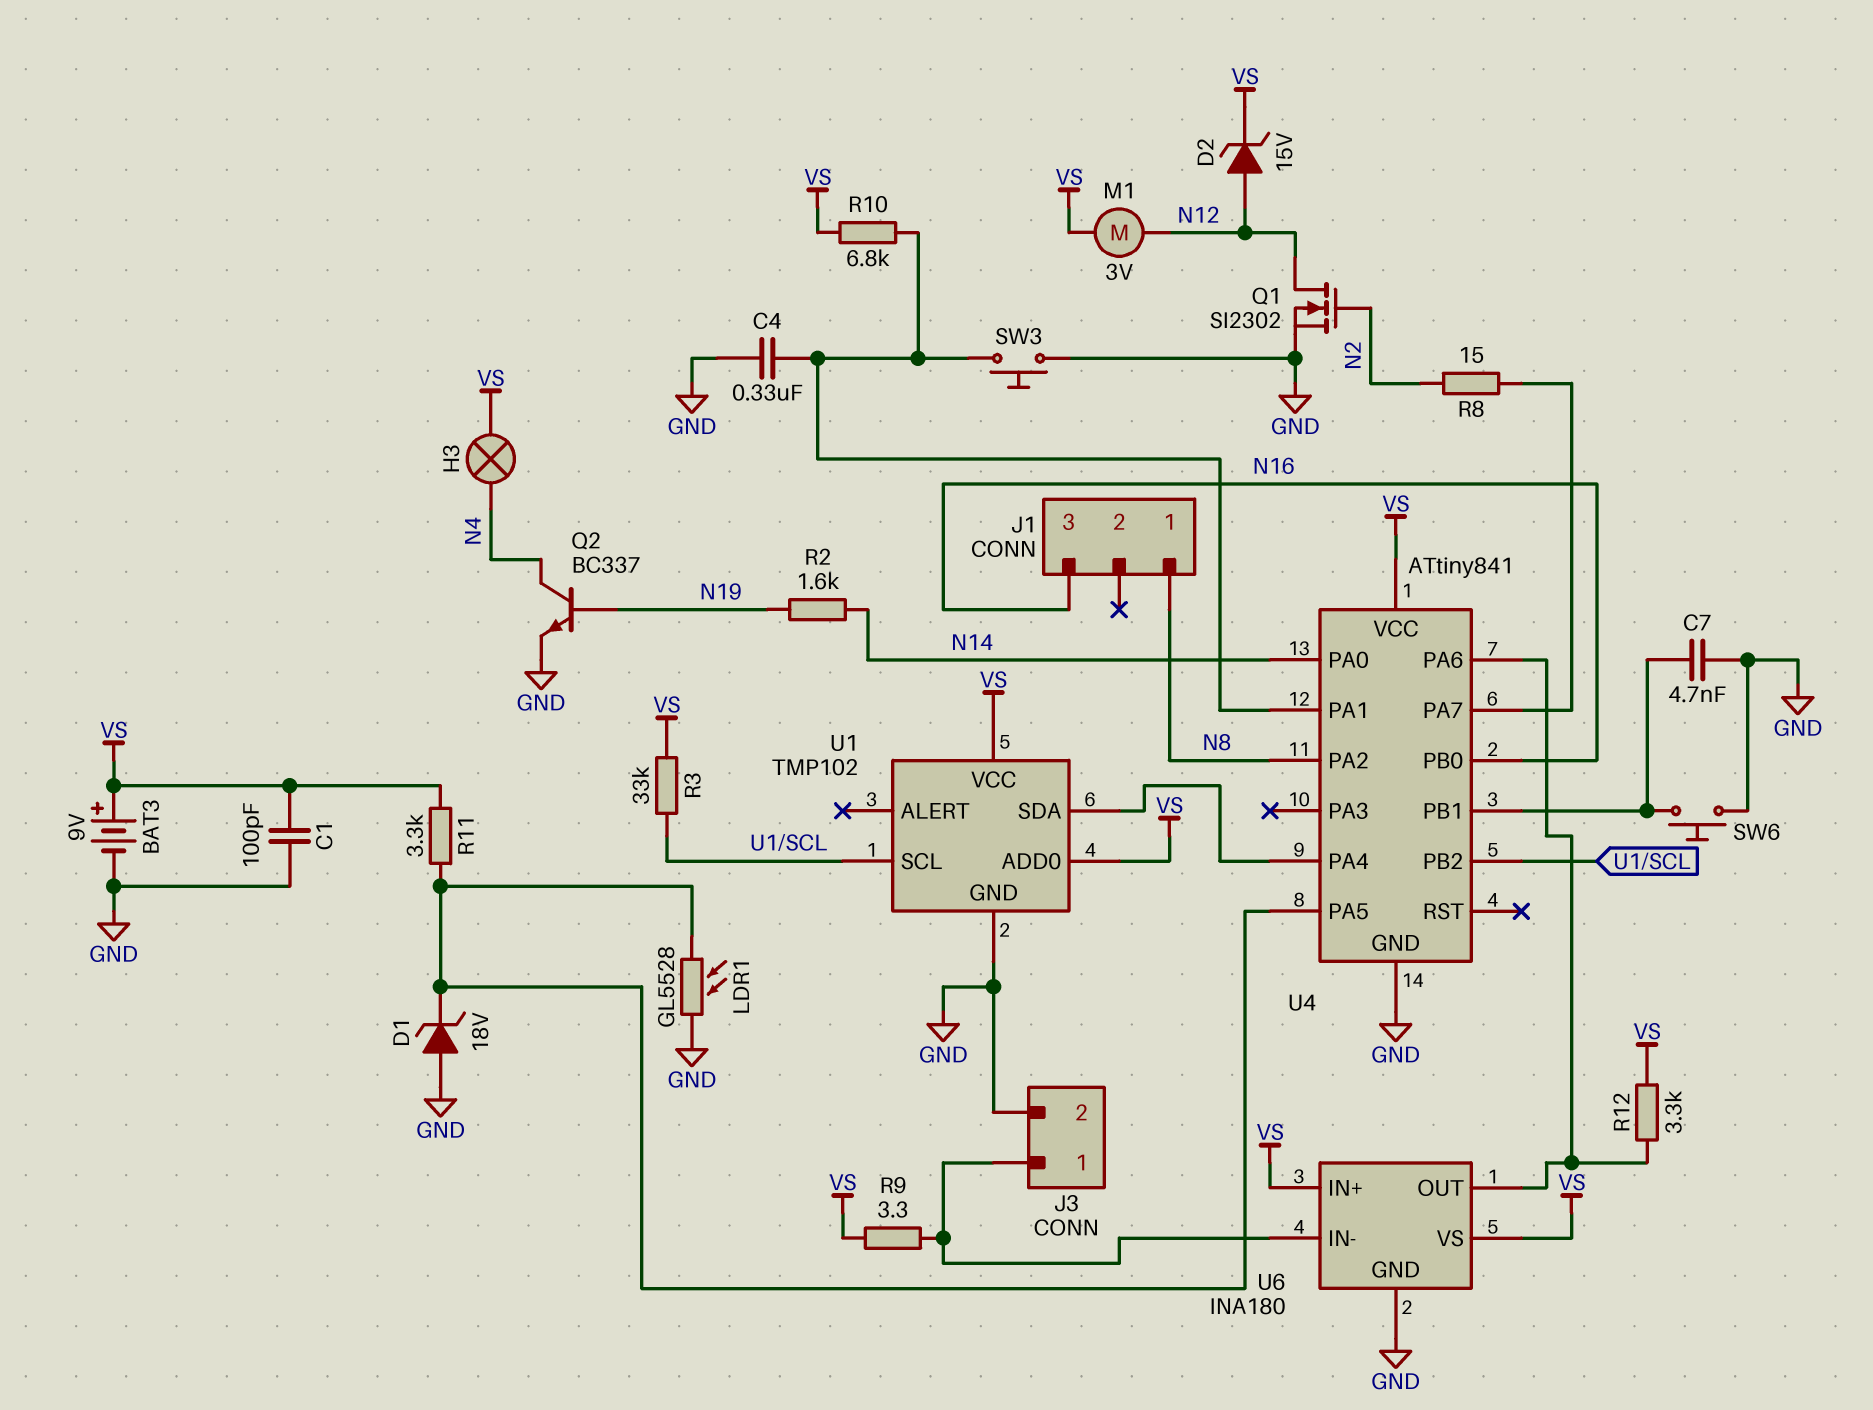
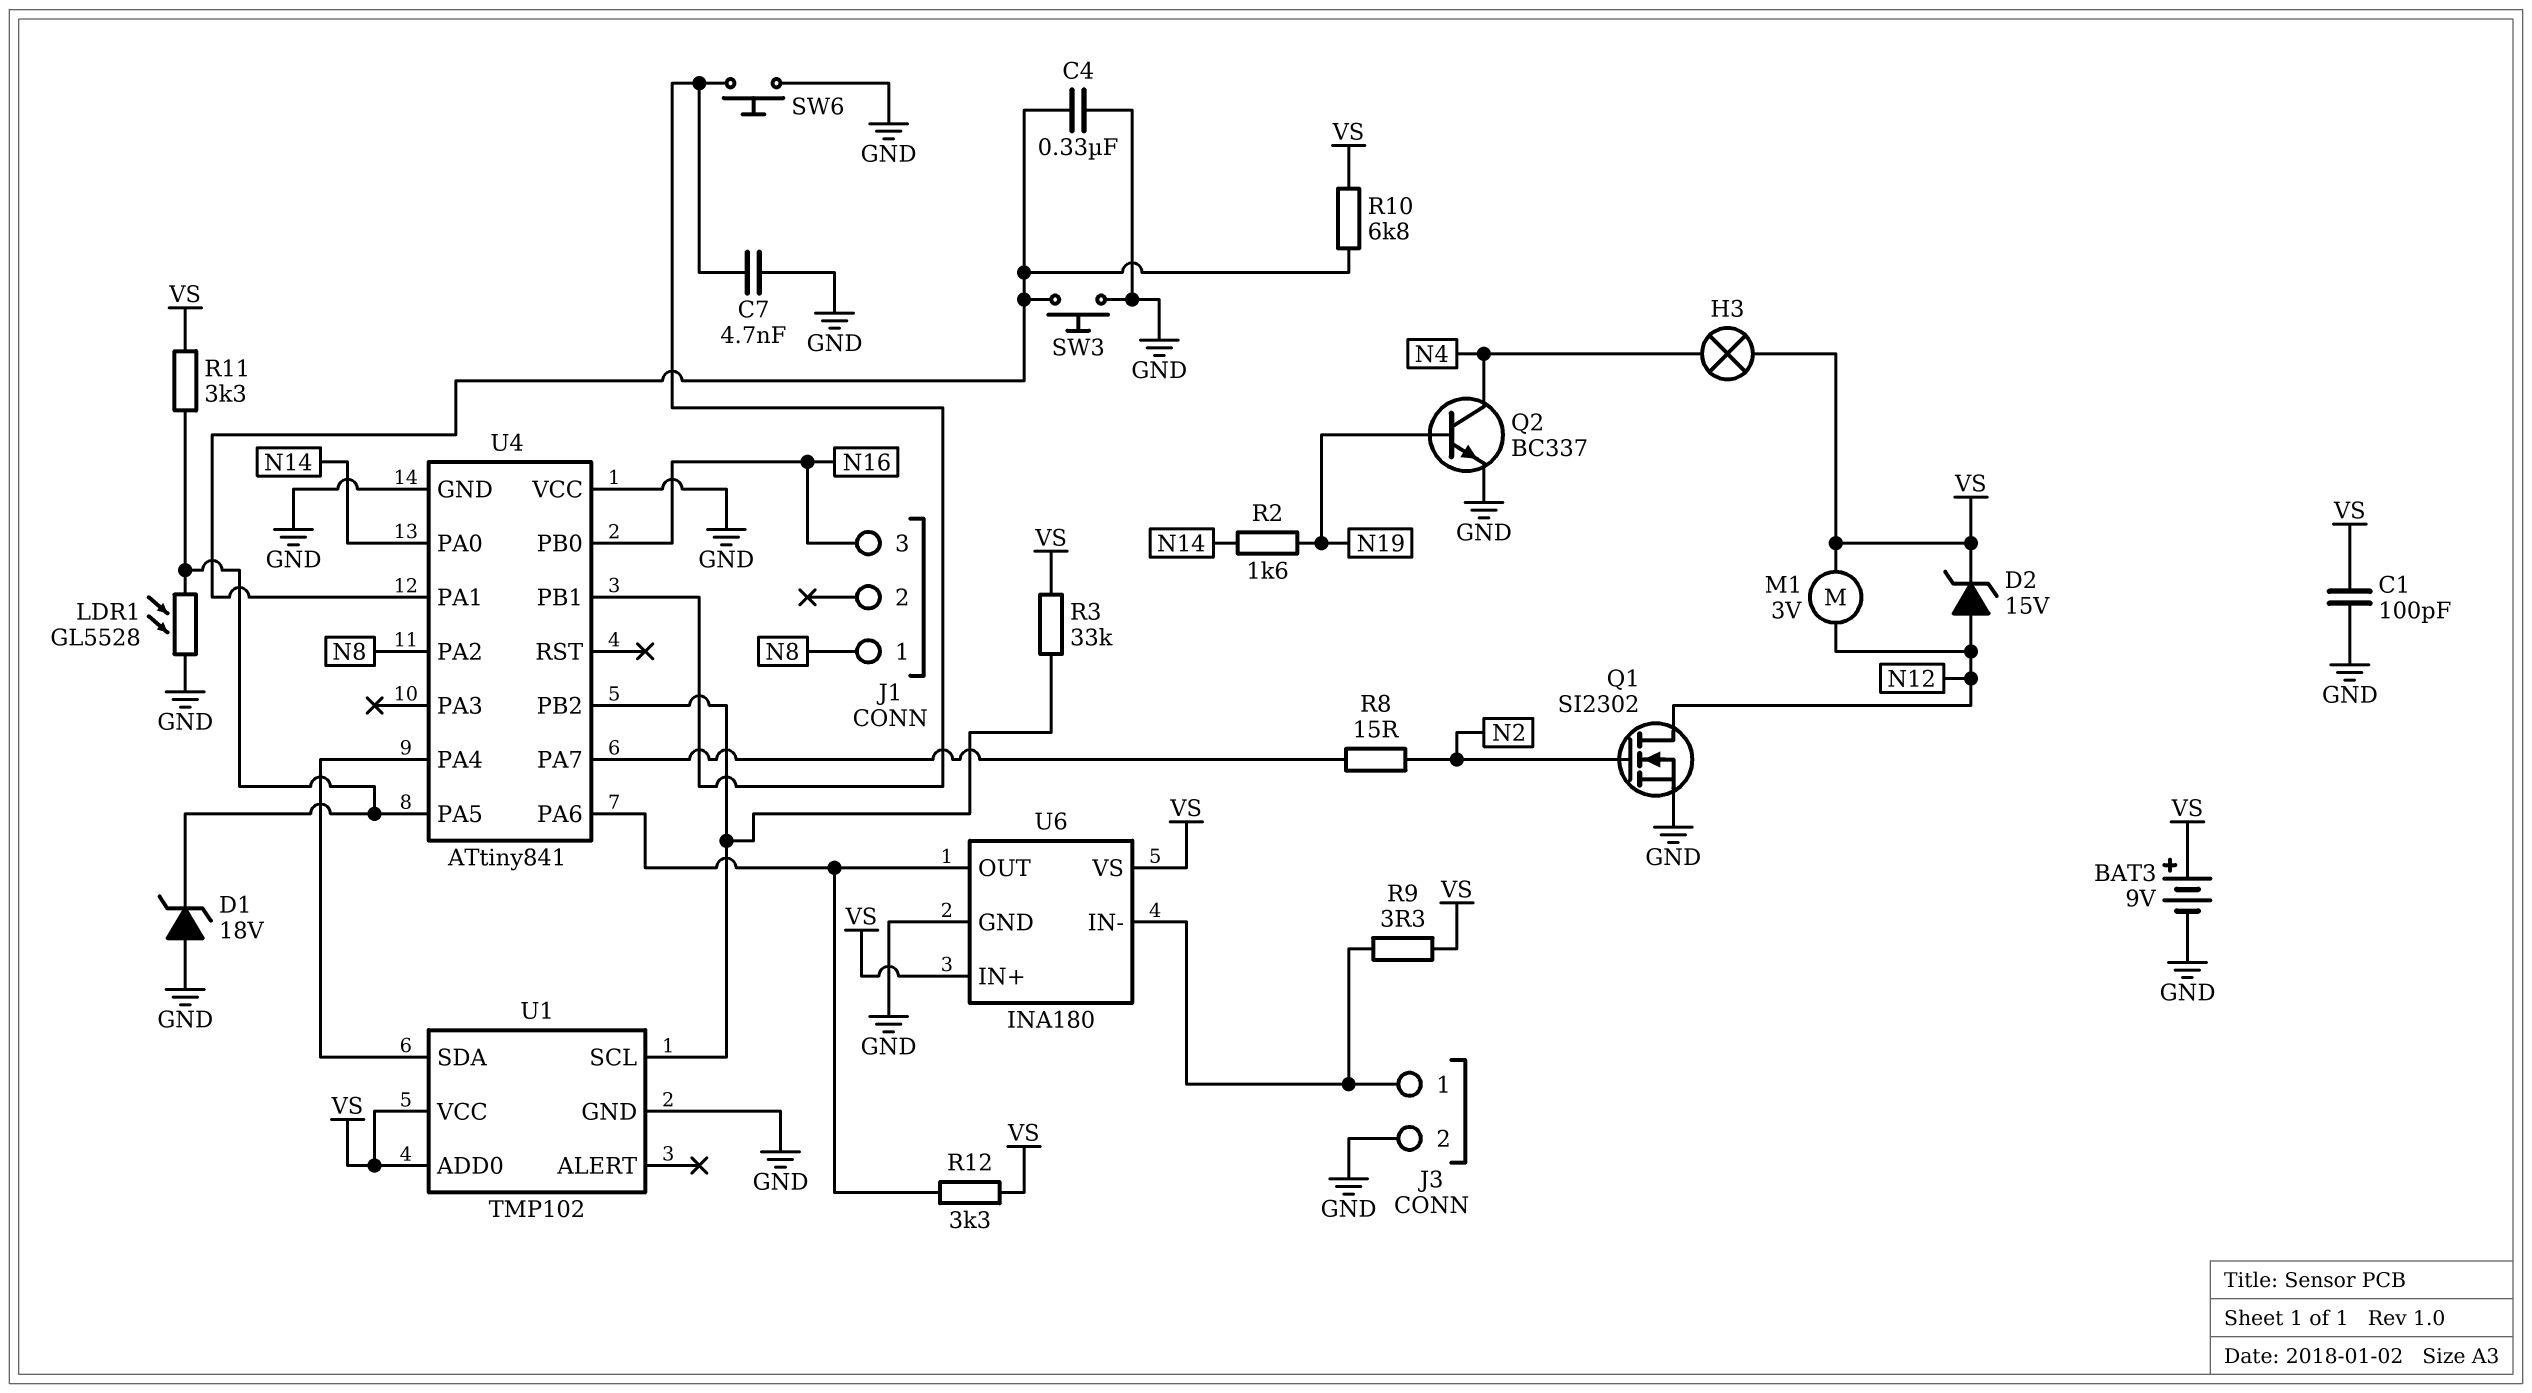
U4 pin VCC: VS -> GND

